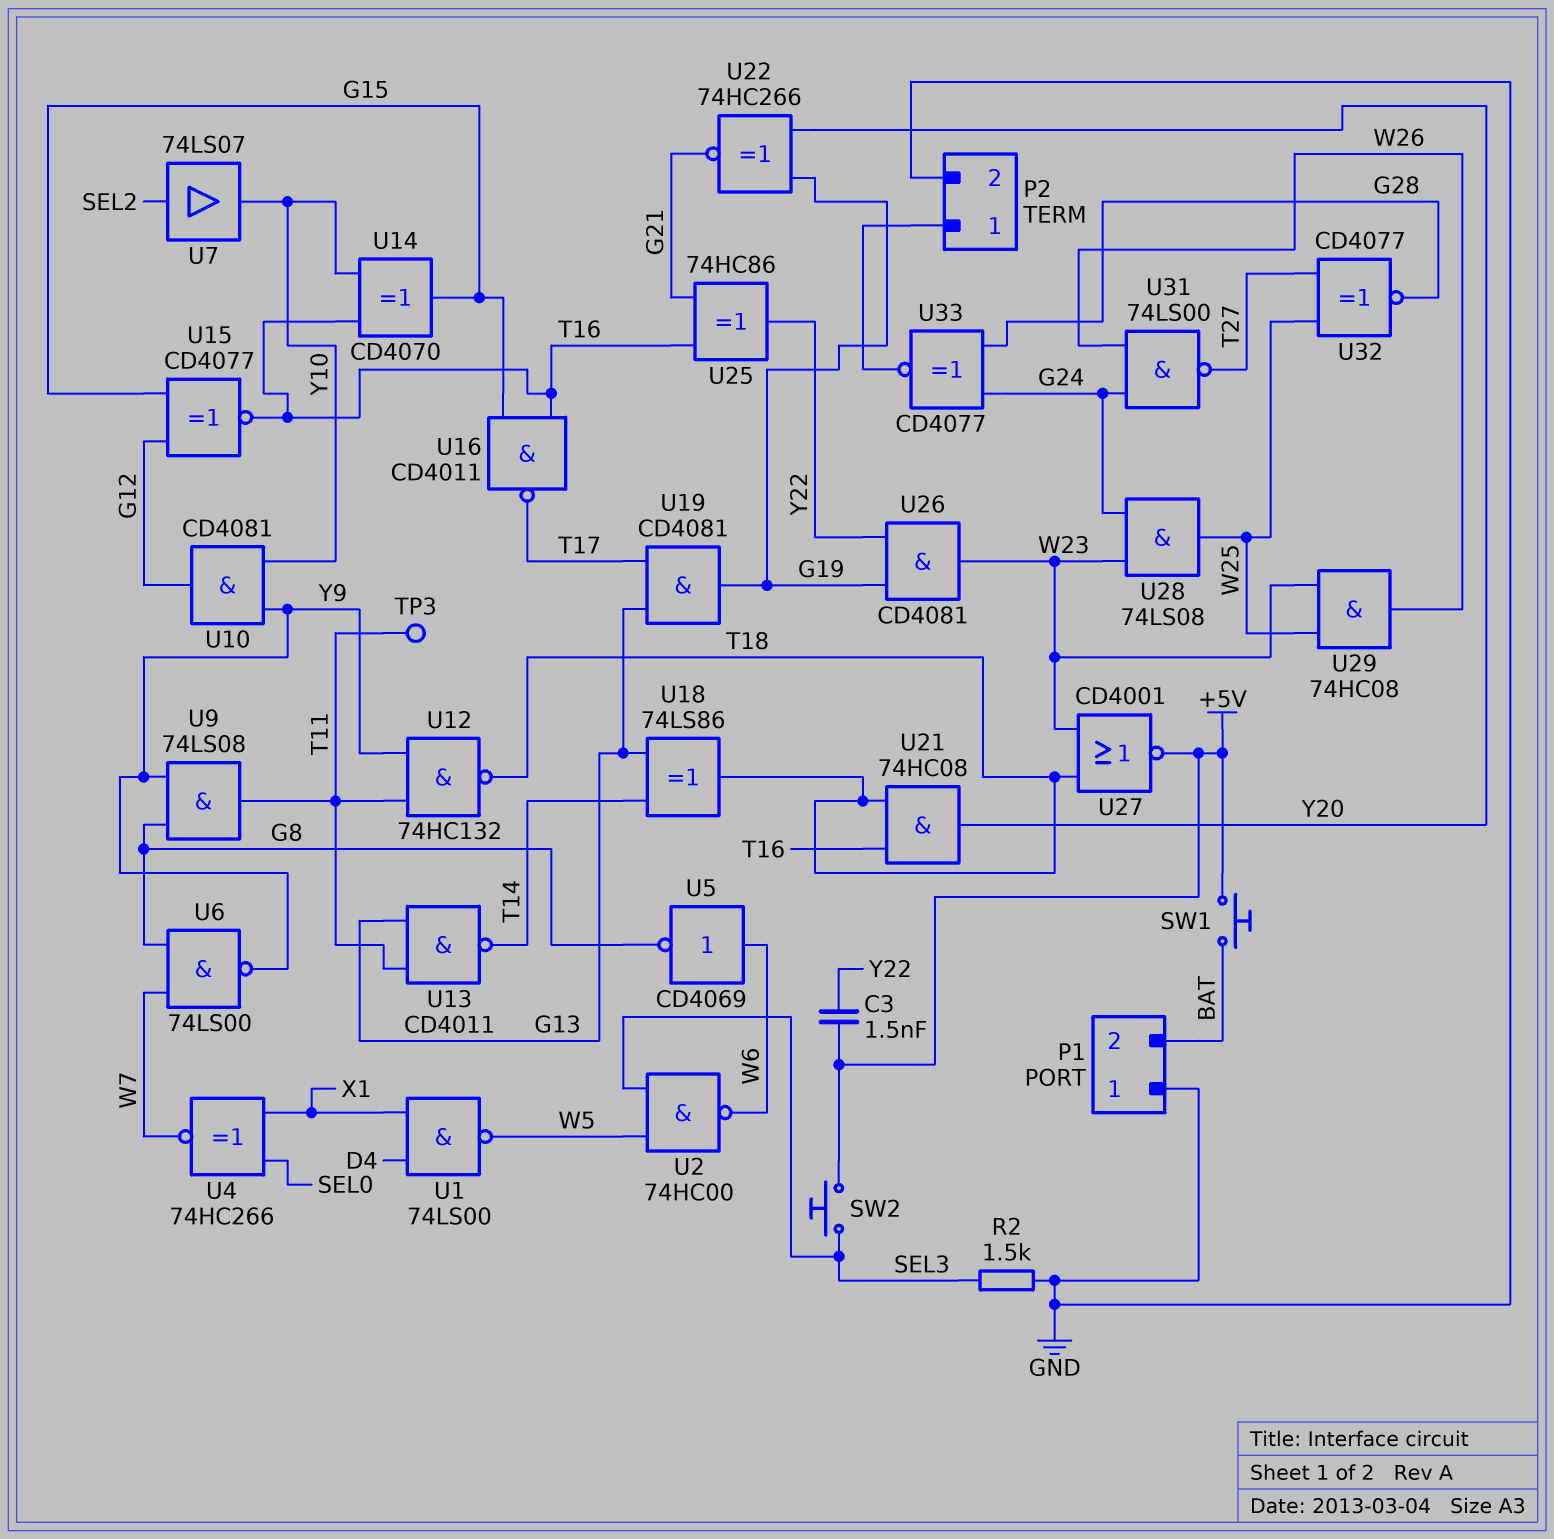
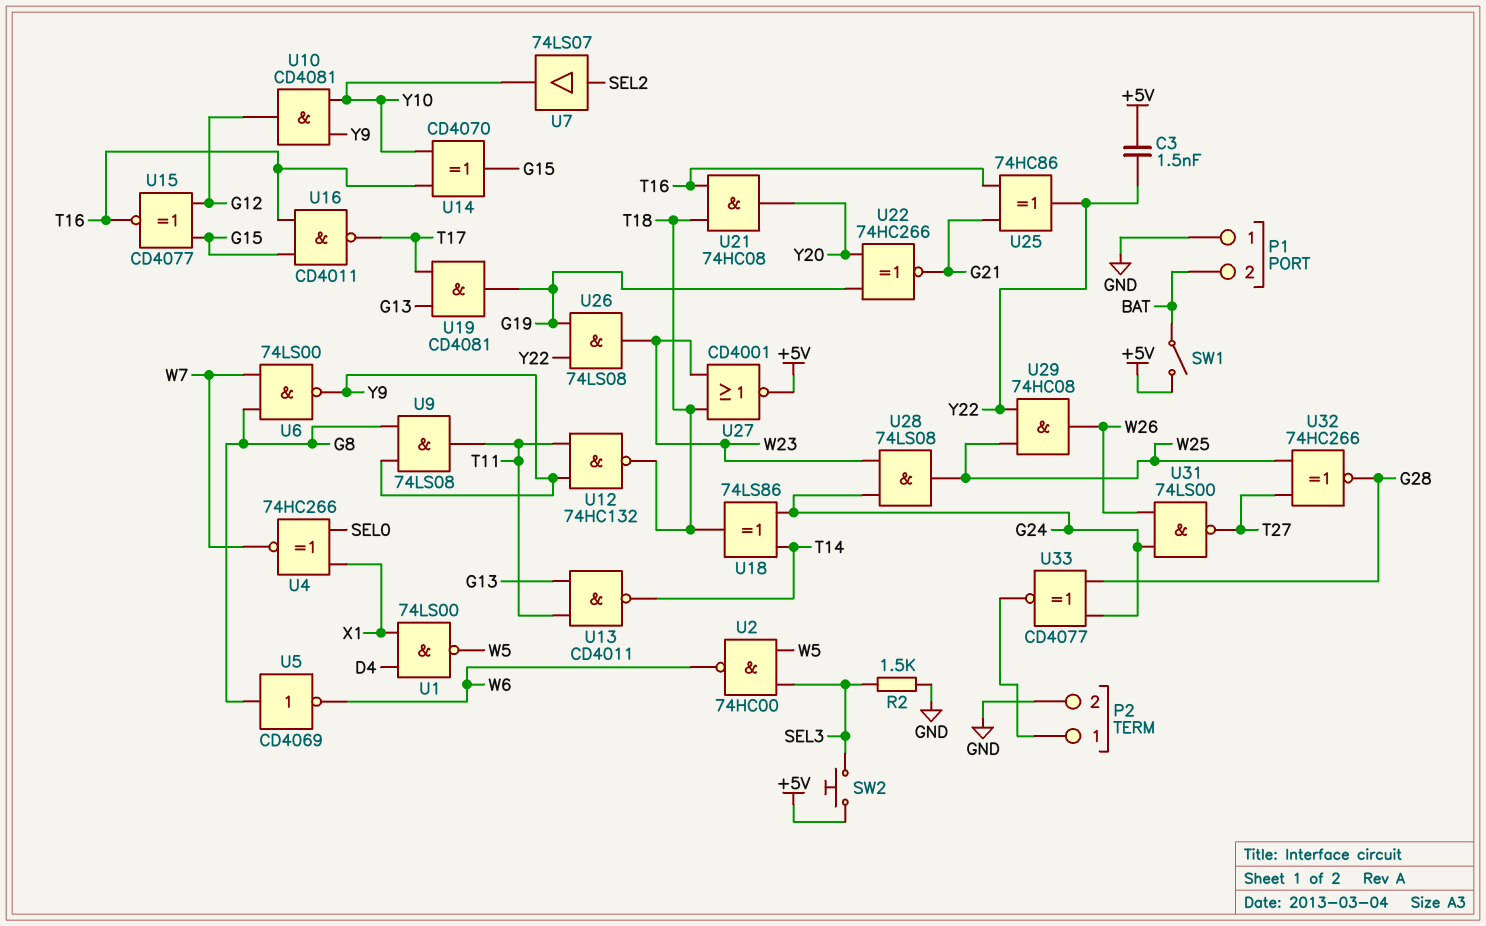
SW1: button (+5V, BAT) -> switch (+5V, BAT)
TP3: test point (T11) -> none
U5: NOT CD4069 (in W6, out G8) -> NOT CD4069 (in G8, out W6)
U18: XOR 74LS86 (in G13, in T14, out T18) -> XOR 74LS86 (in G24, in T14, out T18)
U26: AND CD4081 (in G19, in Y22, out W23) -> AND 74LS08 (in G19, in Y22, out W23)
U29: AND 74HC08 (in W23, in W25, out W26) -> AND 74HC08 (in W25, in Y22, out W26)
U32: XNOR CD4077 (in T27, in W25, out G28) -> XNOR 74HC266 (in T27, in W25, out G28)

